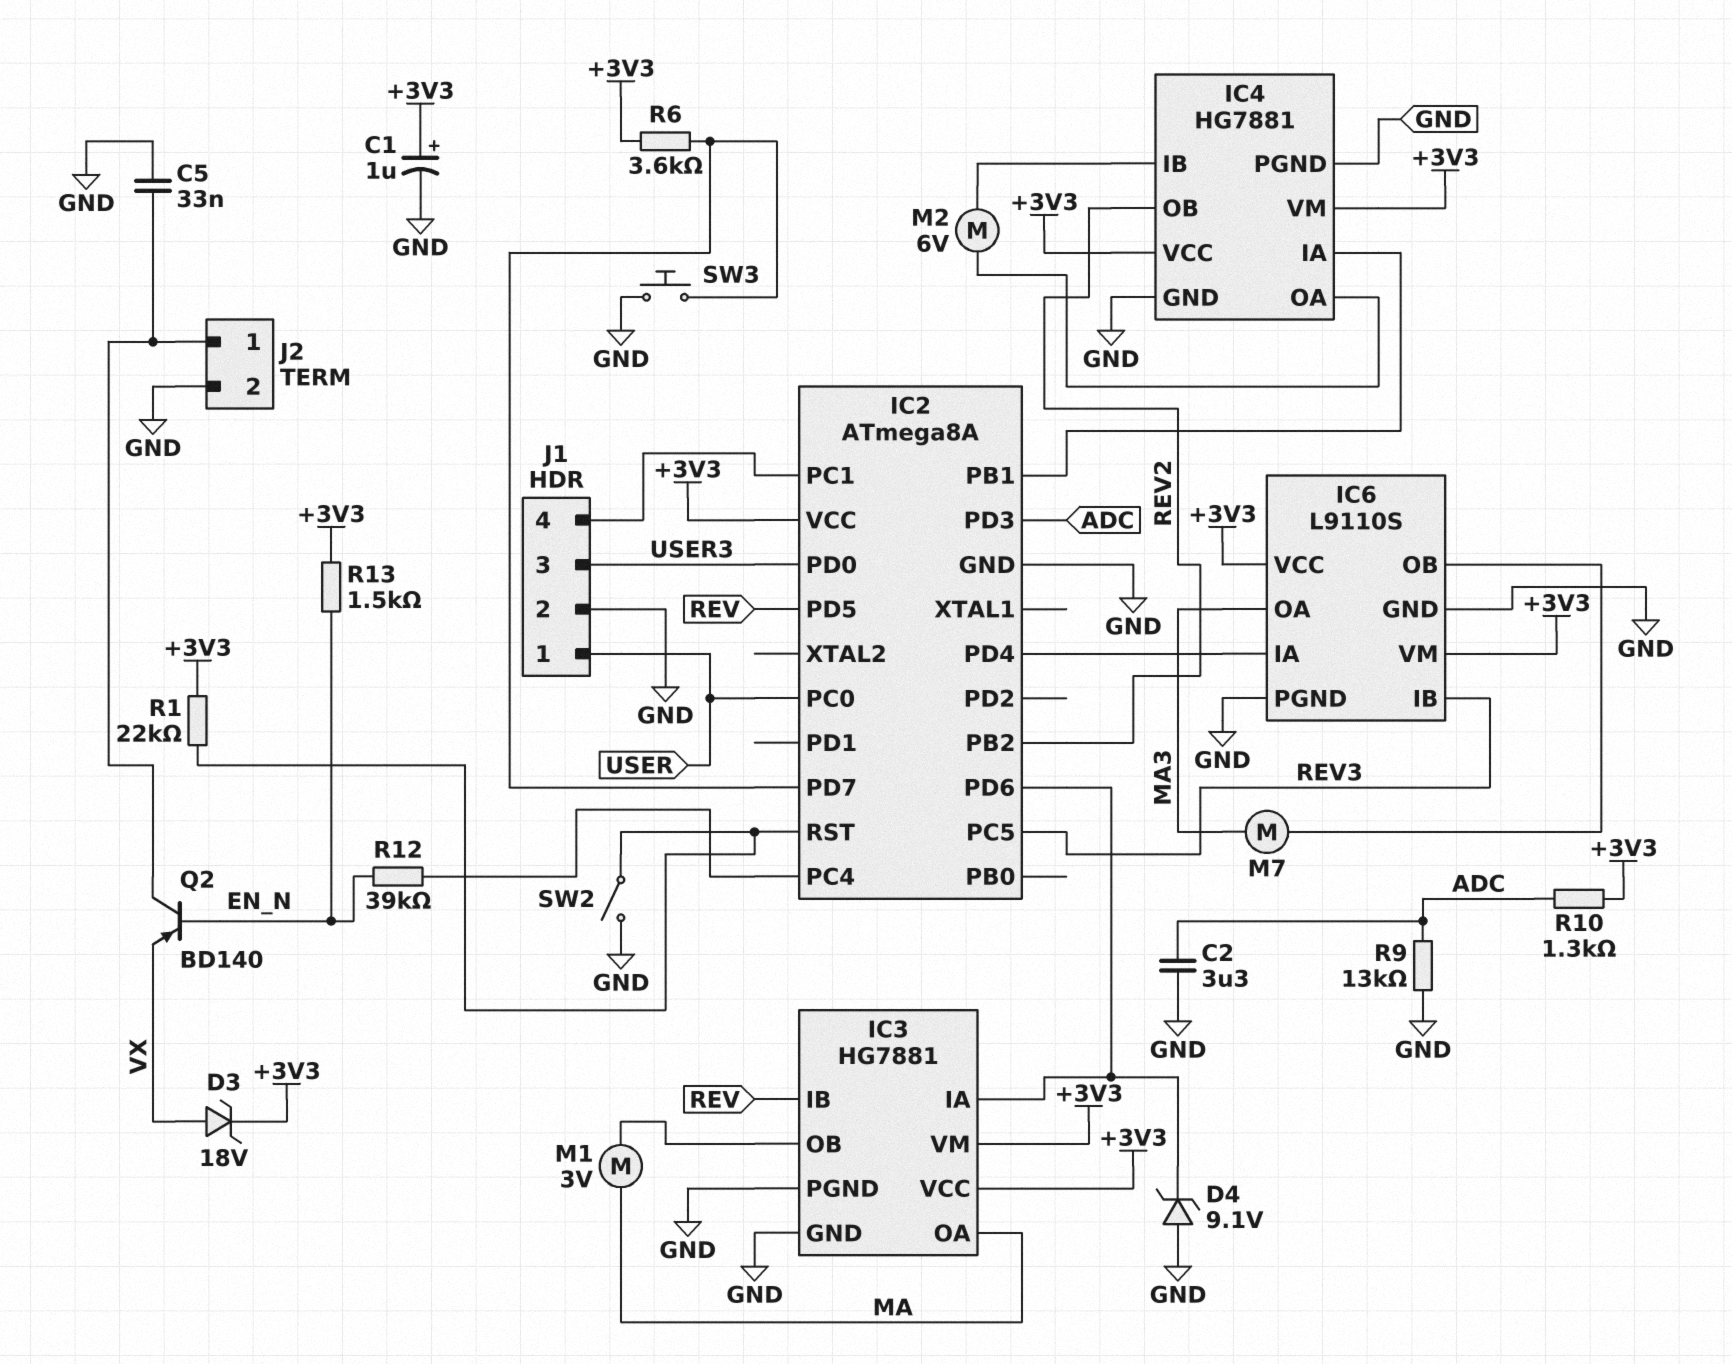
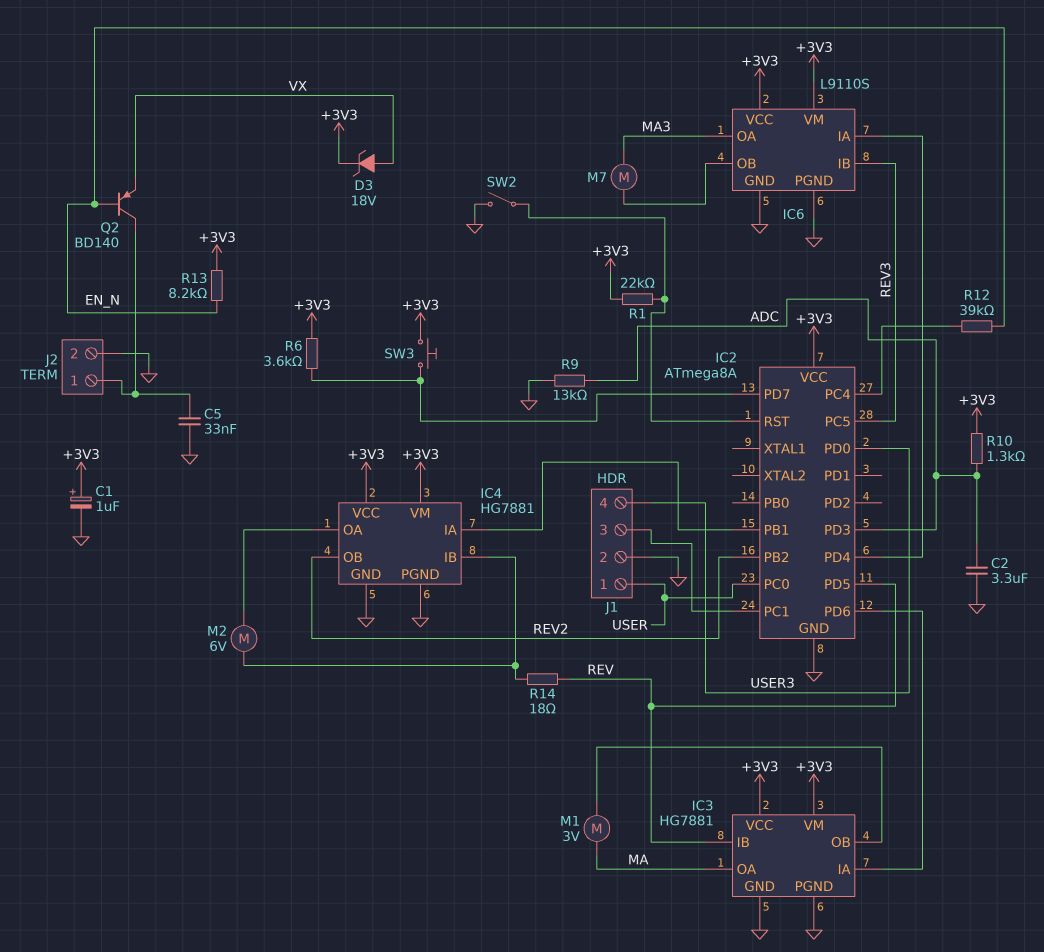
D4: zener 9.1V (A GND, K IC2/PD6) -> none
J1 pin 3: USER3 -> IC2/PC1
J1 pin 4: IC2/PC1 -> USER3
R13: 1.5k (+3V3, EN_N) -> 8.2k (+3V3, EN_N)
R14: none -> 18 (IC4/IB, REV)
SW3: button (GND, IC2/PD7) -> button (+3V3, IC2/PD7)

